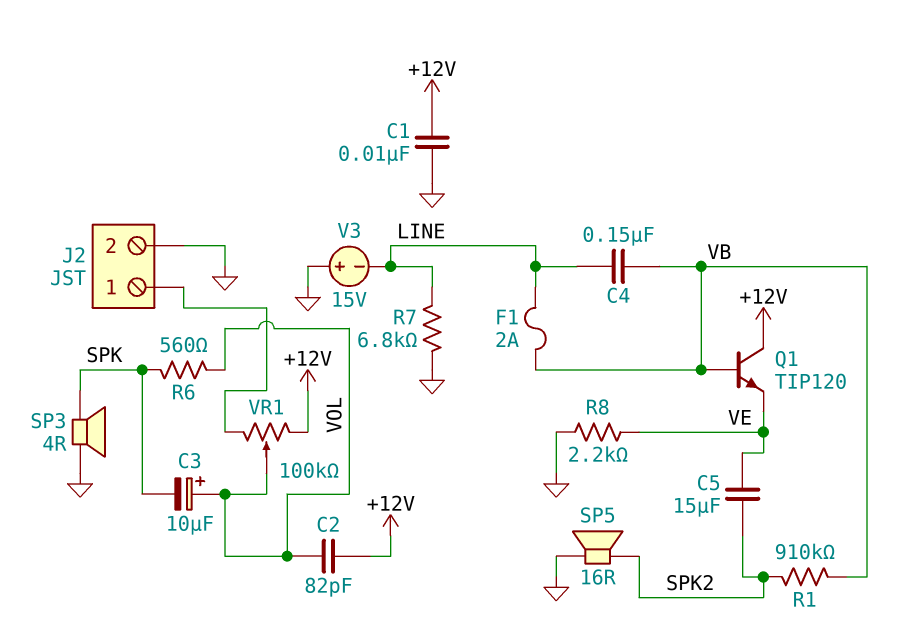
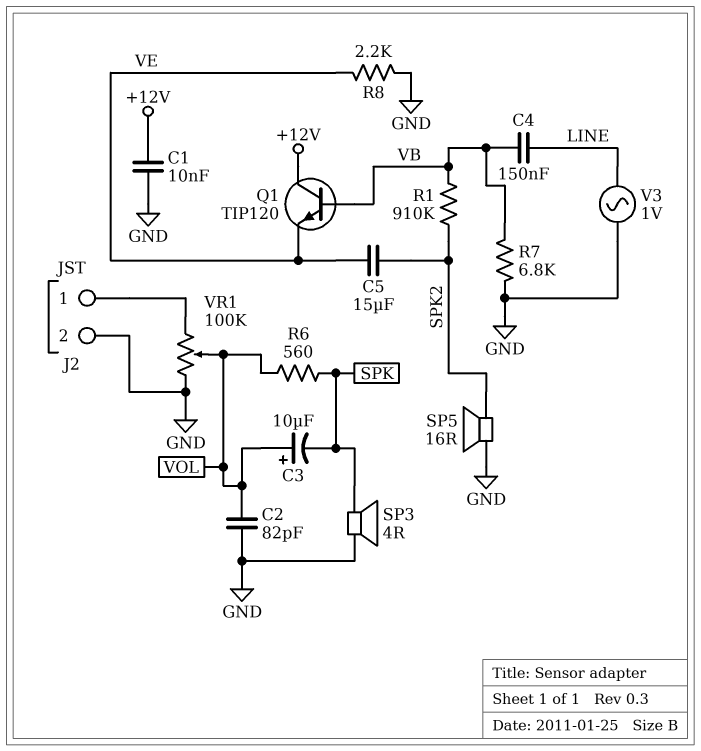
C2: 82pF (+12V, VOL) -> 82pF (GND, VOL)
F1: 2A (LINE, VB) -> none
R7: 6.8k (GND, LINE) -> 6.8k (GND, VB)
V3: 15V (plus GND, minus LINE) -> AC 1V (GND, LINE)
VR1: 100k (+12V, J2/1, wiper VOL) -> 100k (GND, J2/1, wiper VOL)

